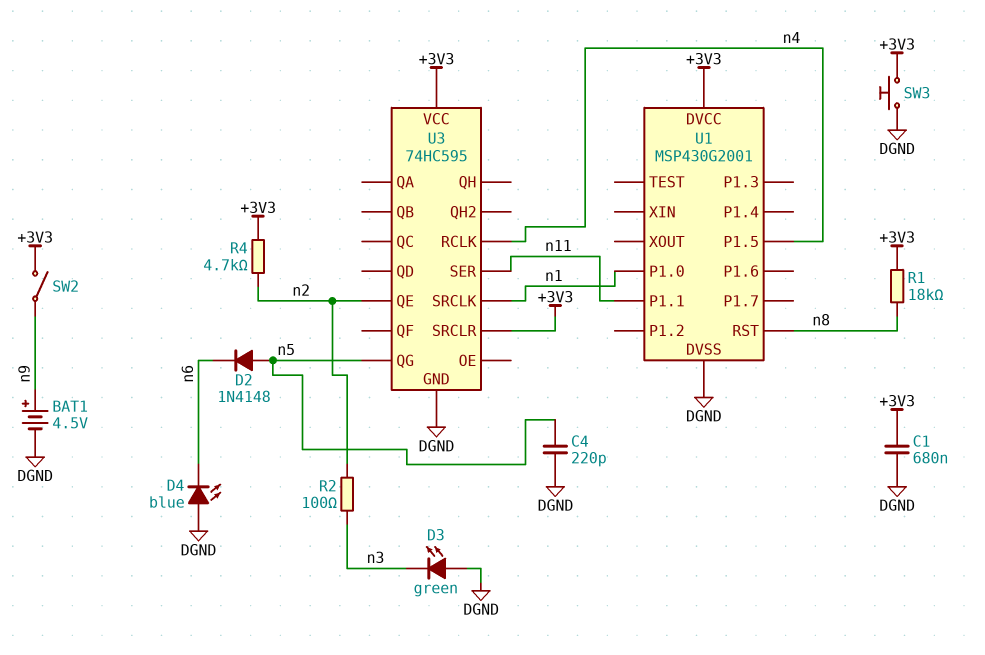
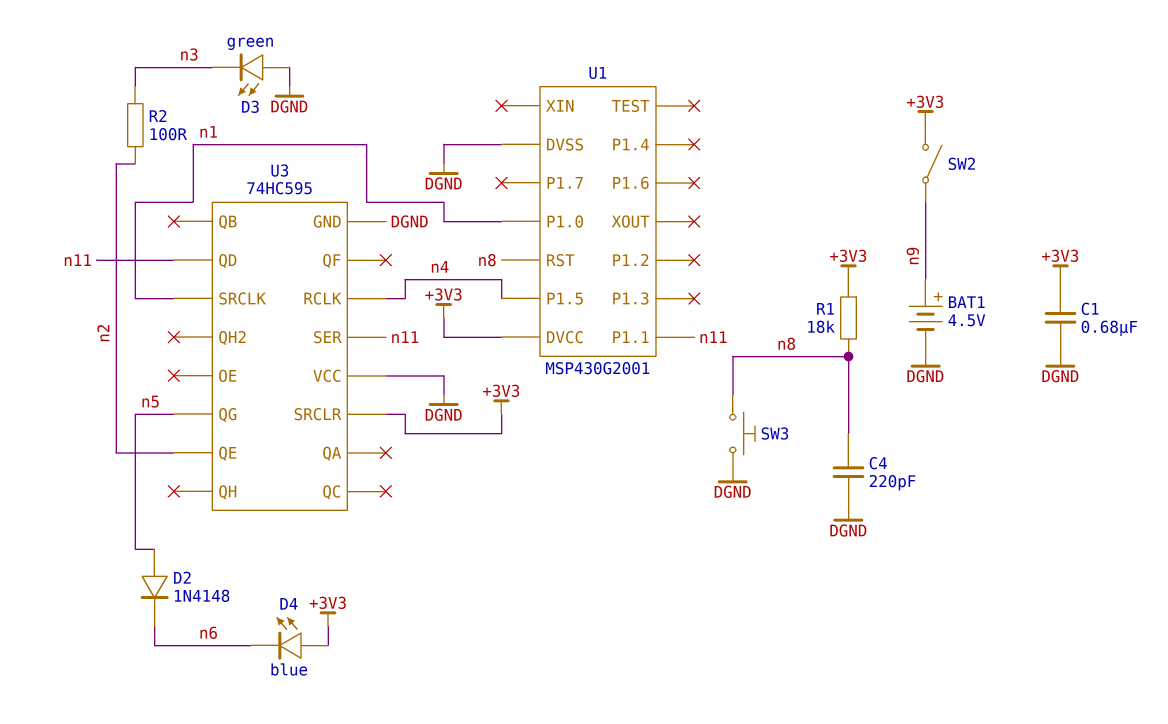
C4: 220pF (DGND, n5) -> 220pF (DGND, n8)
D4: LED blue (A DGND, K n6) -> LED blue (A +3V3, K n6)
R4: 4.7k (+3V3, n2) -> none
SW3: button (+3V3, DGND) -> button (DGND, n8)
U3 pin QD: none -> n11
U3 pin VCC: +3V3 -> DGND

